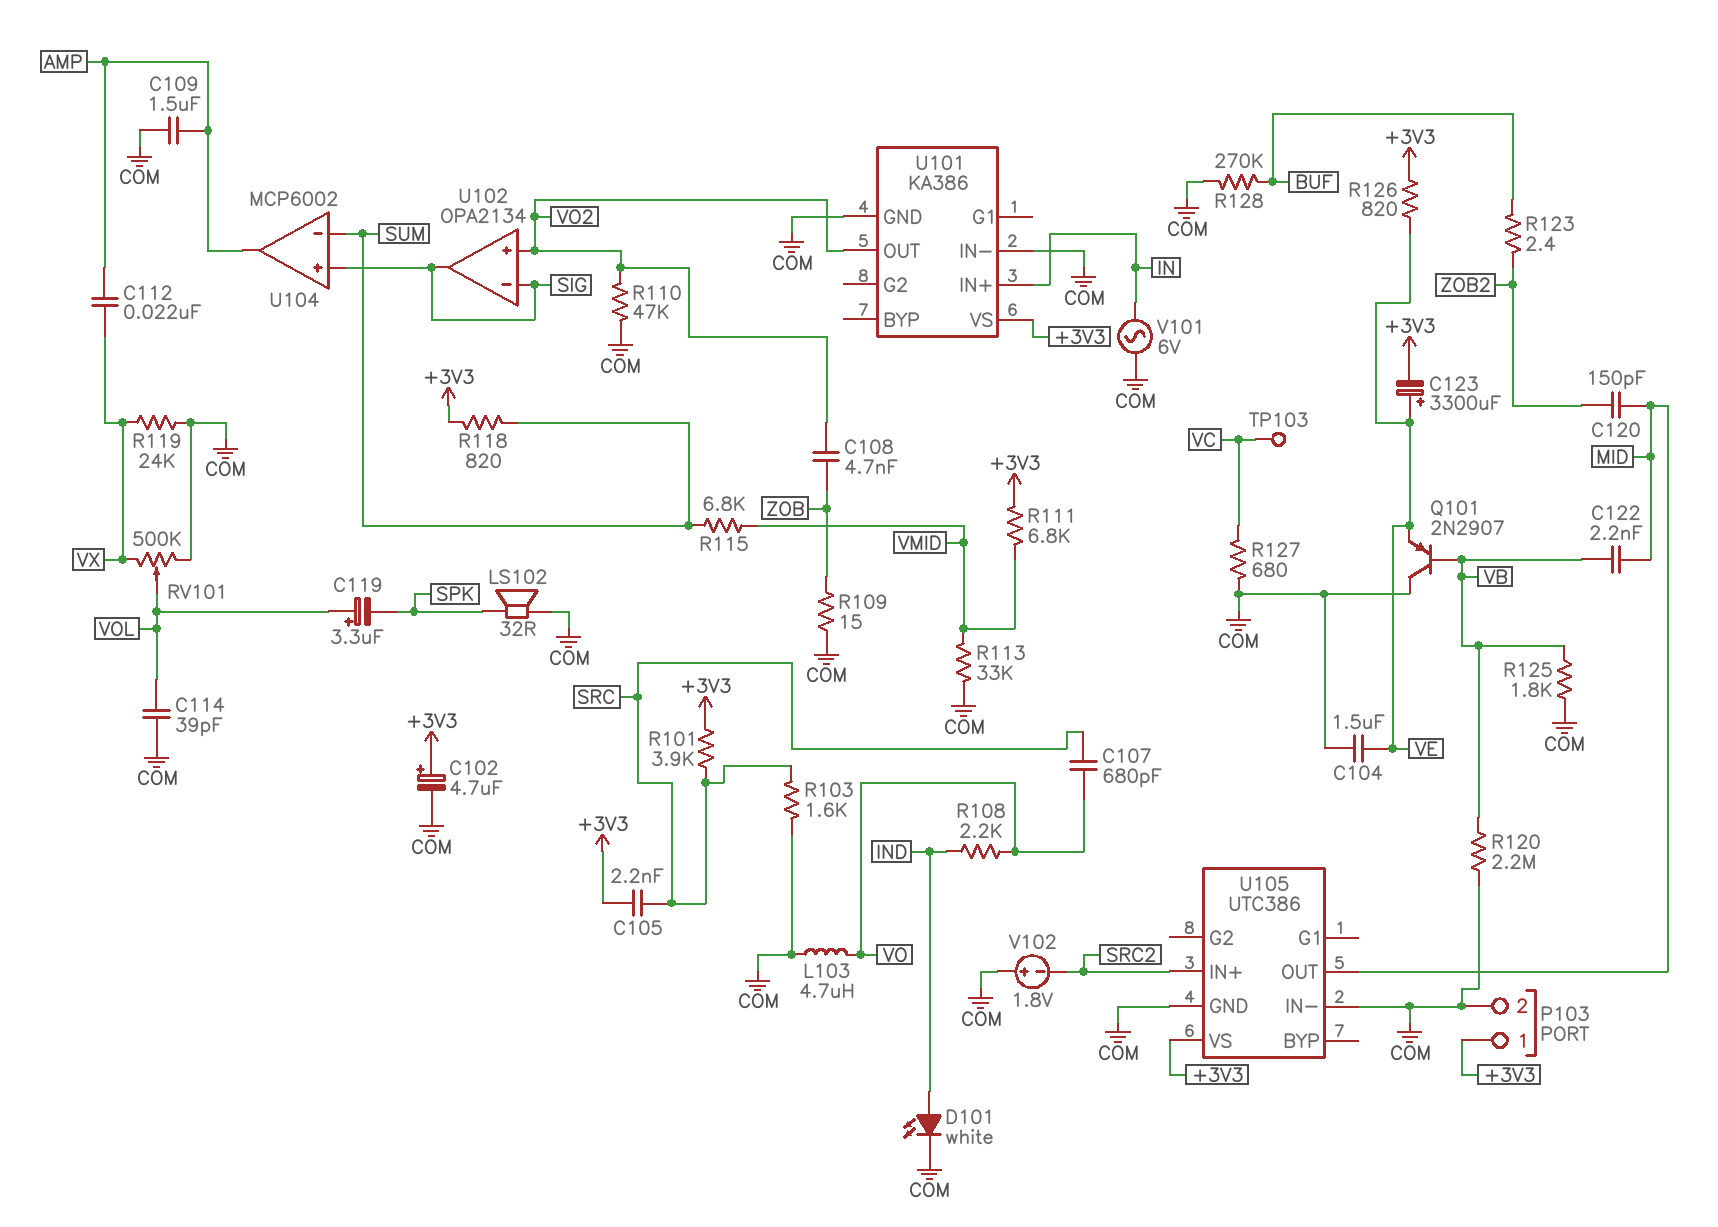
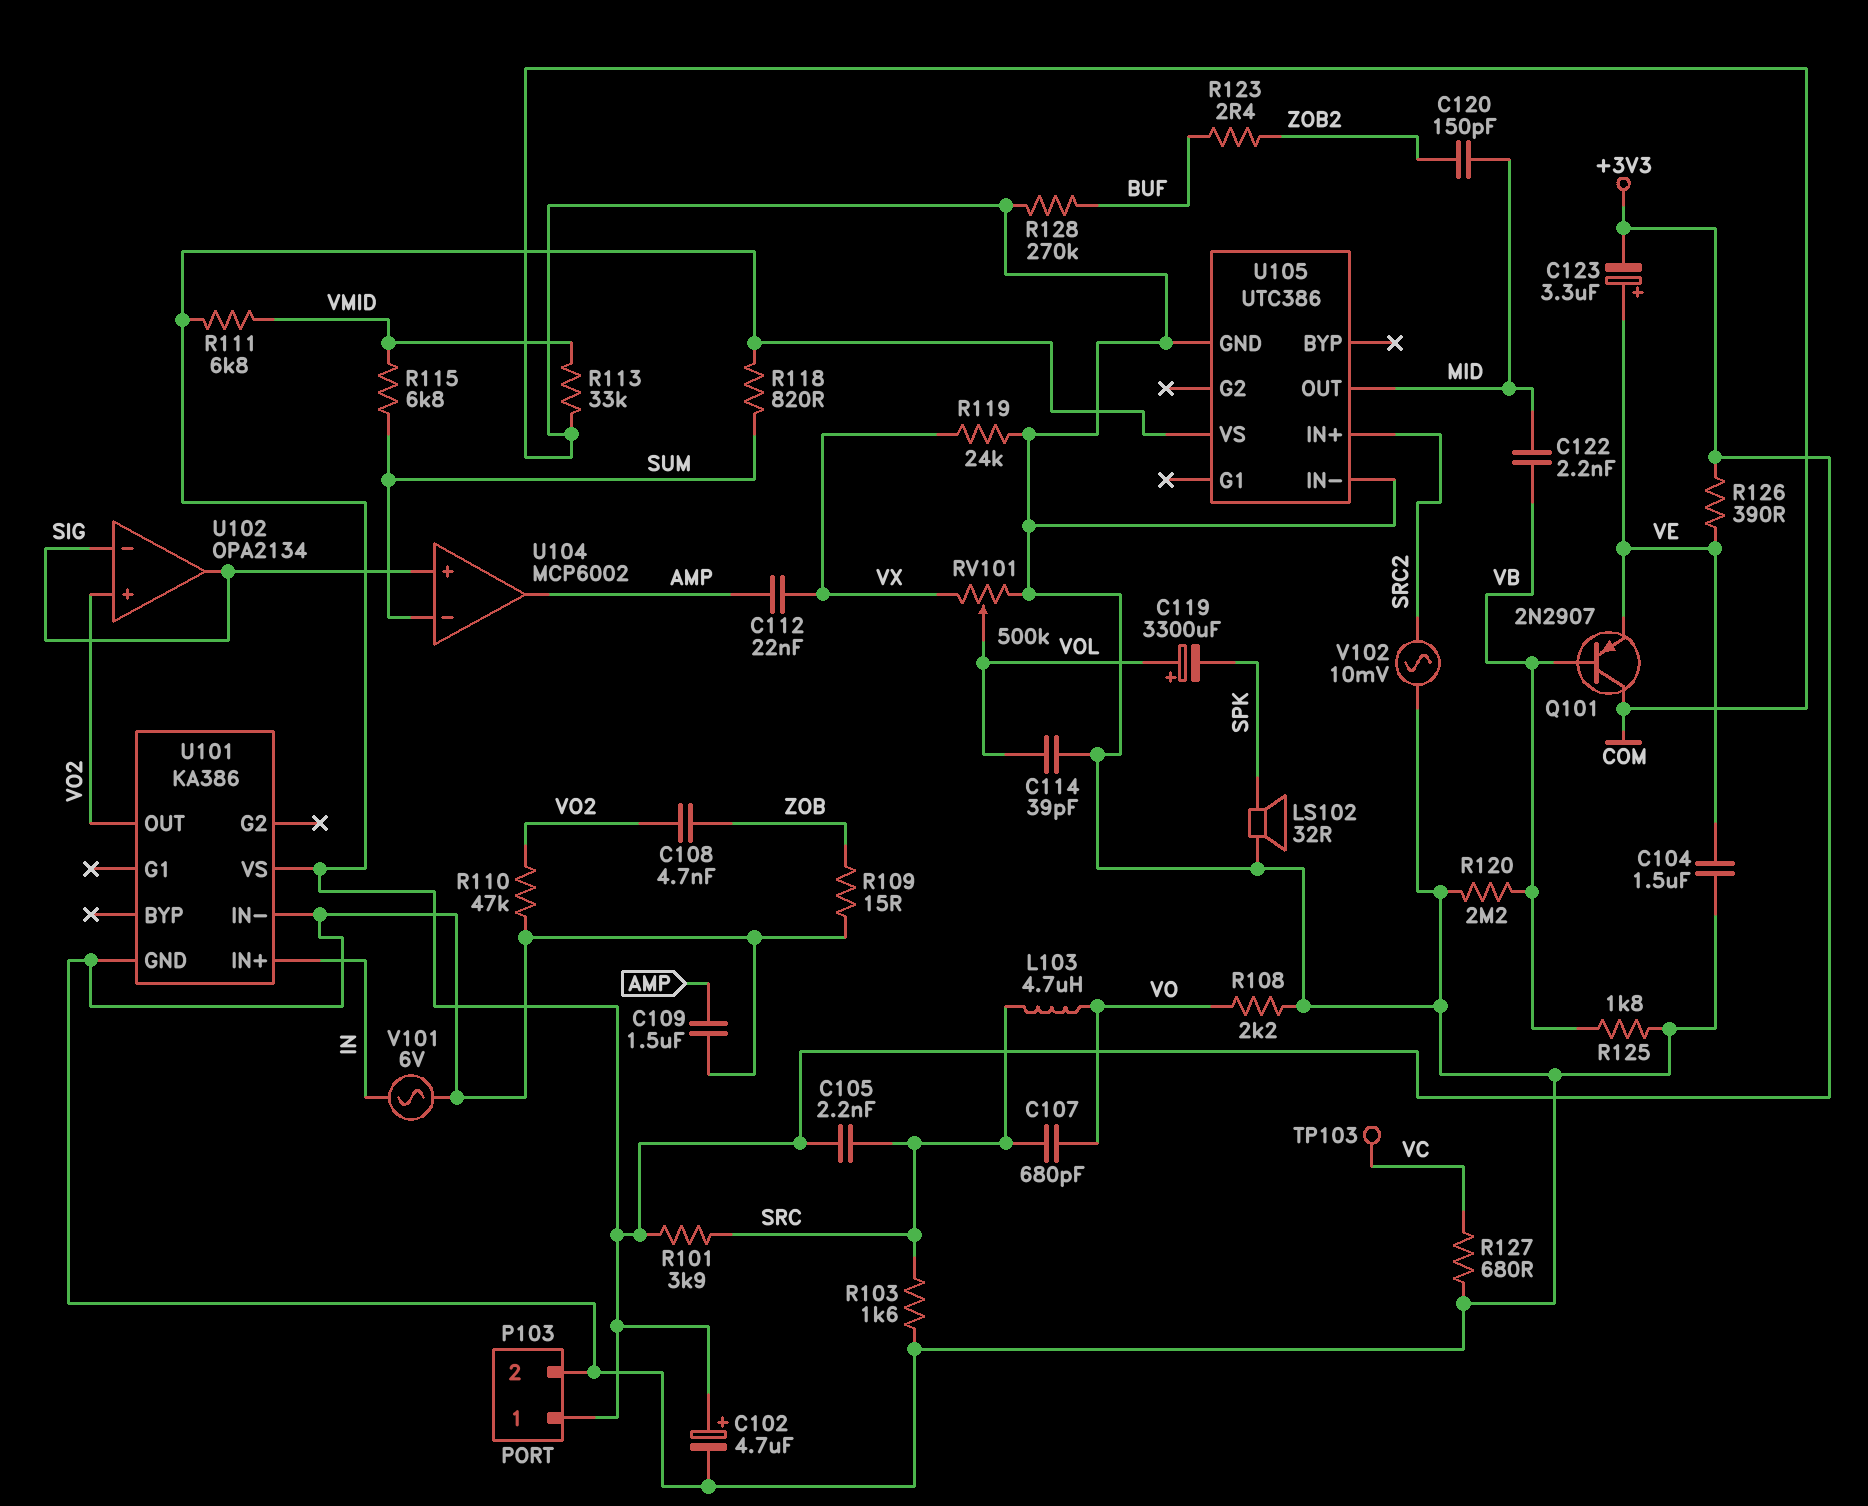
C119: 3.3uF (plus VOL, minus SPK) -> 3300uF (plus VOL, minus SPK)
C123: 3300uF (plus VE, minus +3V3) -> 3.3uF (plus VE, minus +3V3)
D101: LED white (A IND, K COM) -> none
L103: 4.7uH (COM, VO) -> 4.7uH (SRC, VO)
R108: 2.2k (IND, VO) -> 2.2k (COM, VO)
R126: 820 (+3V3, VE) -> 390 (+3V3, VE)
V102: 1.8V (plus COM, minus SRC2) -> AC 10mV (COM, SRC2)

